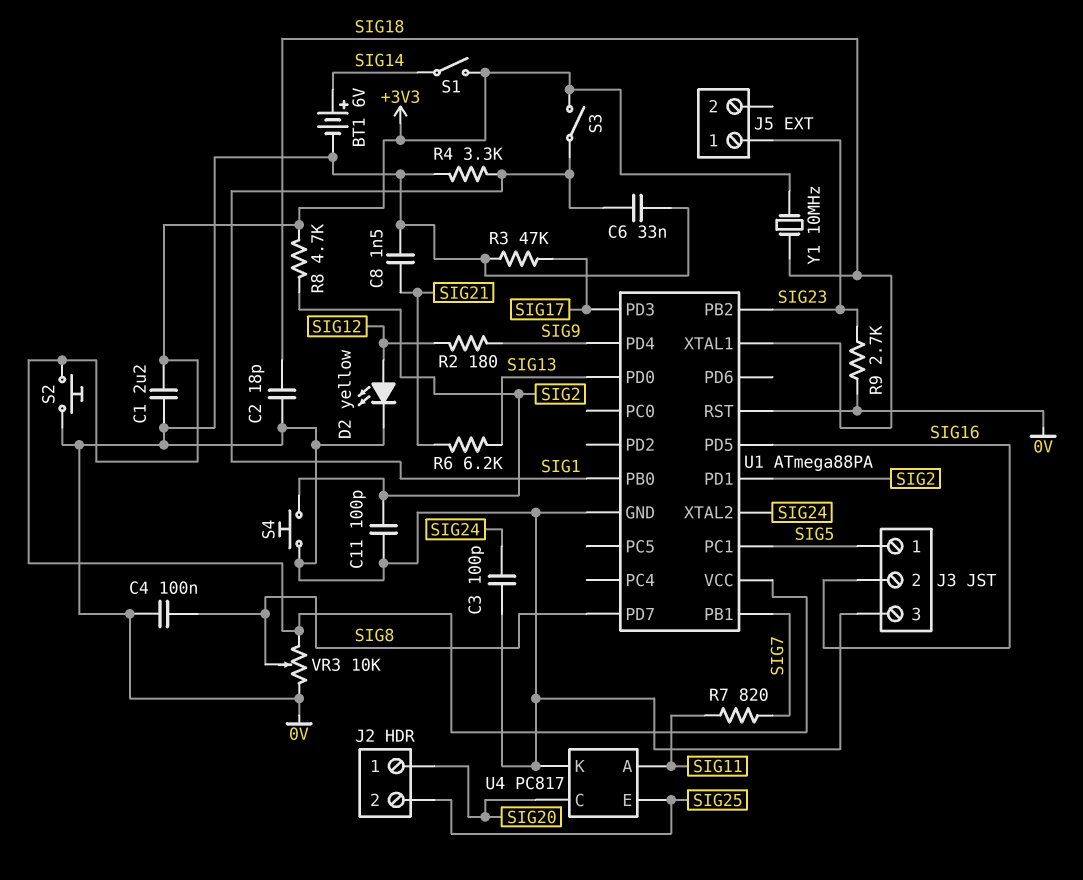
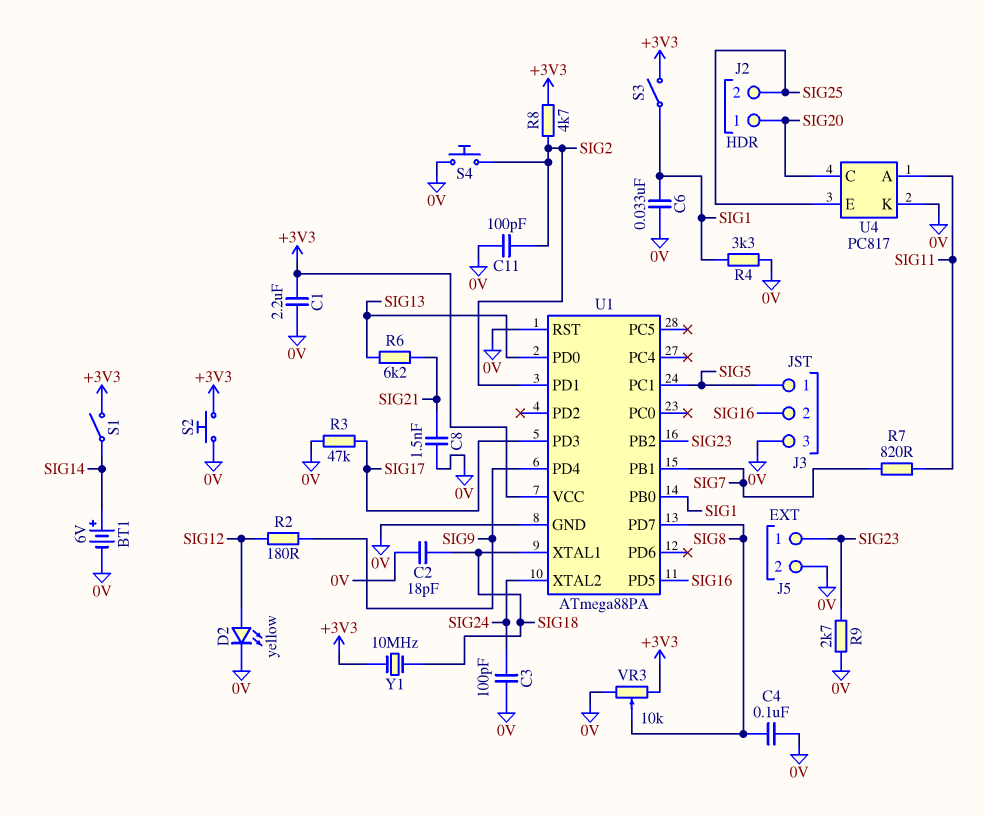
J5 pin 2: none -> 0V

